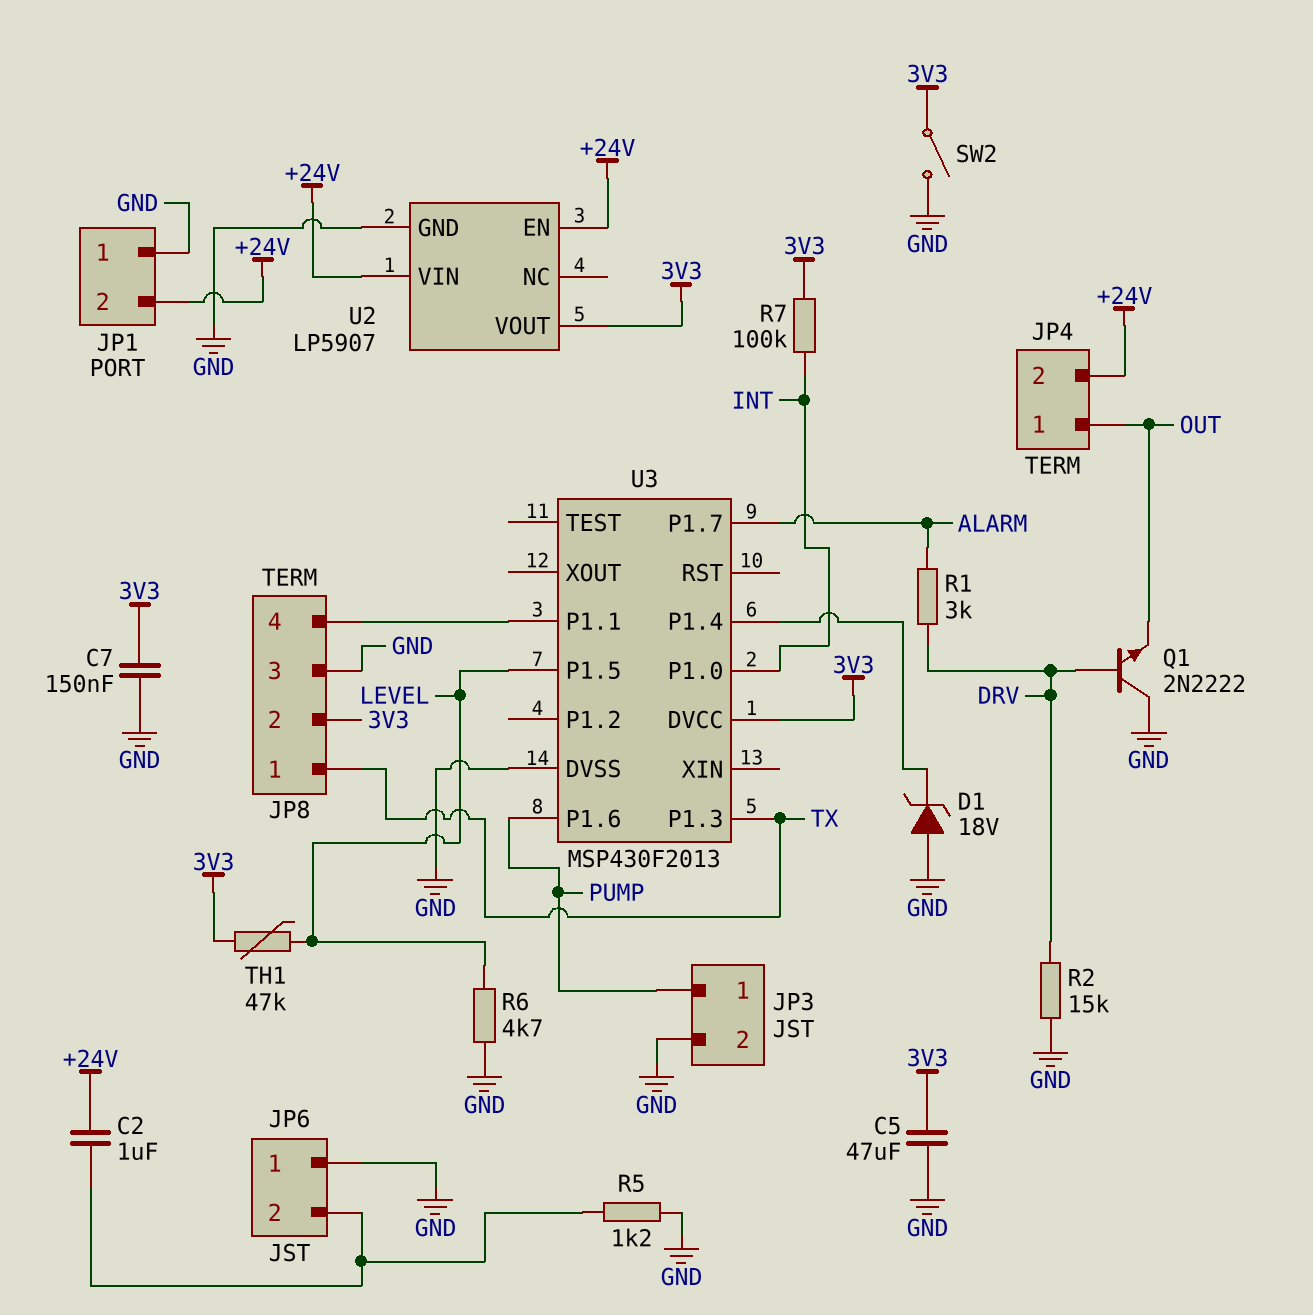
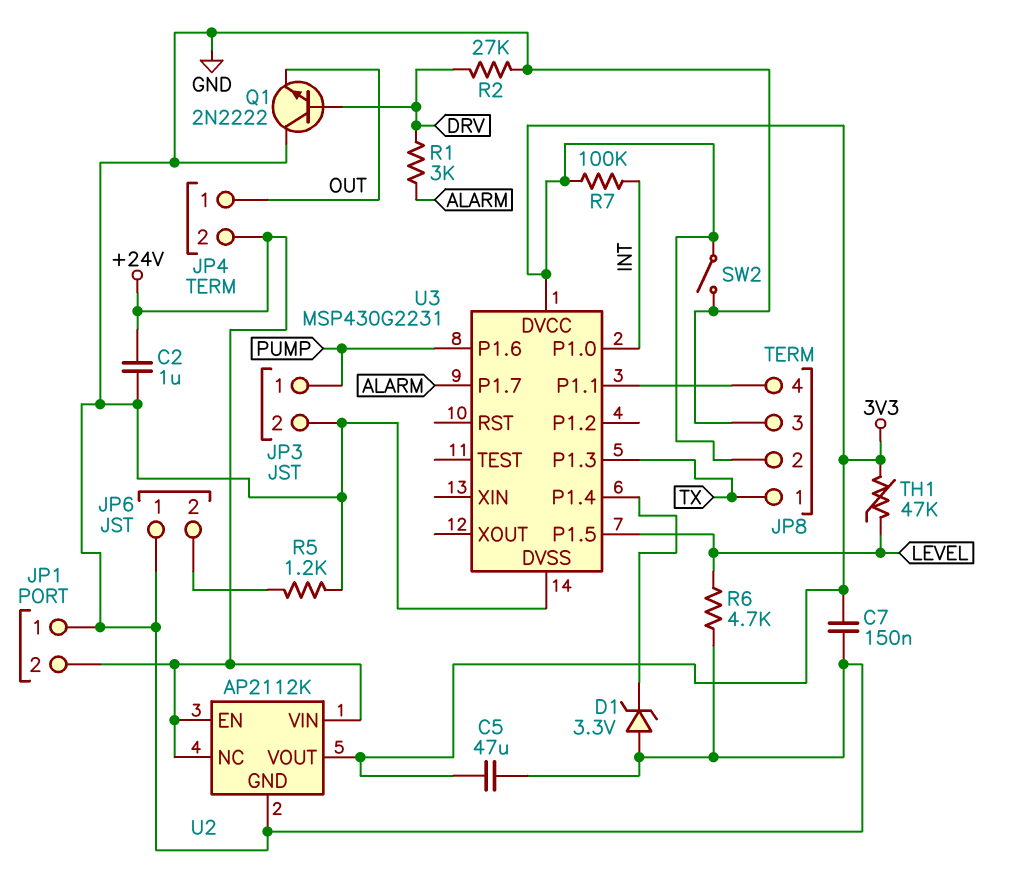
C2: 1uF (+24V, JP6/2) -> 1uF (+24V, GND)
D1: zener 18V (A GND, K U3/P1.4) -> zener 3.3V (A GND, K U3/P1.4)
R2: 15k (DRV, GND) -> 27k (DRV, GND)
U2: LP5907 -> AP2112K
U2 pin NC: none -> +24V
U3: MSP430F2013 -> MSP430G2231

